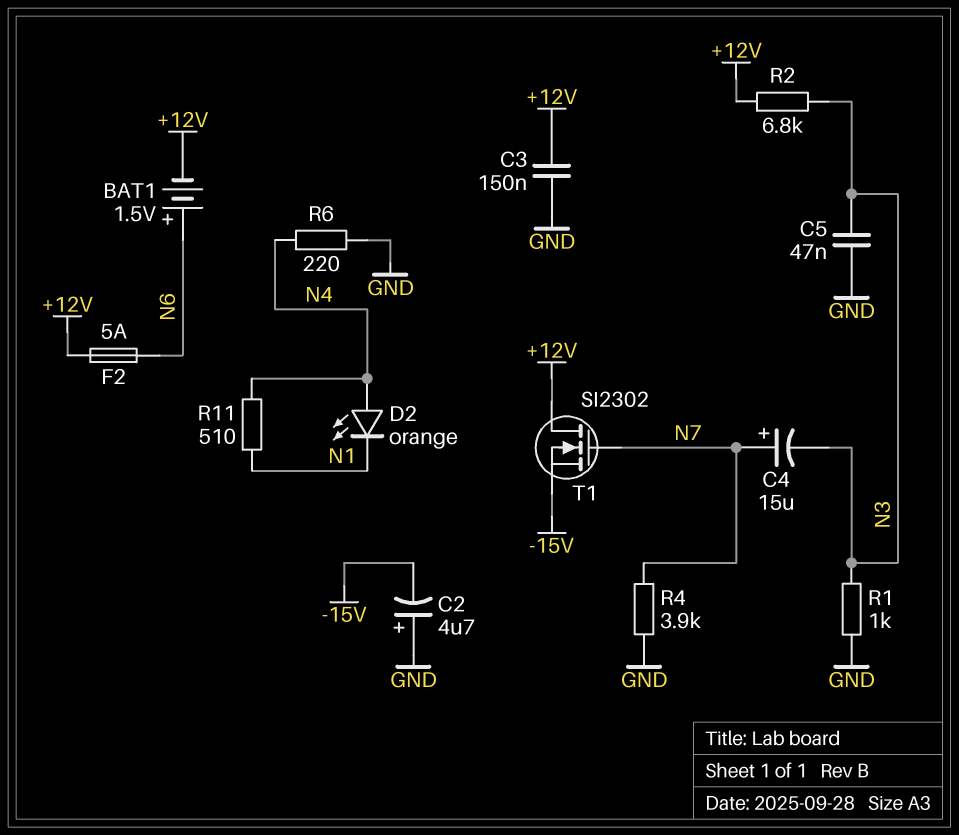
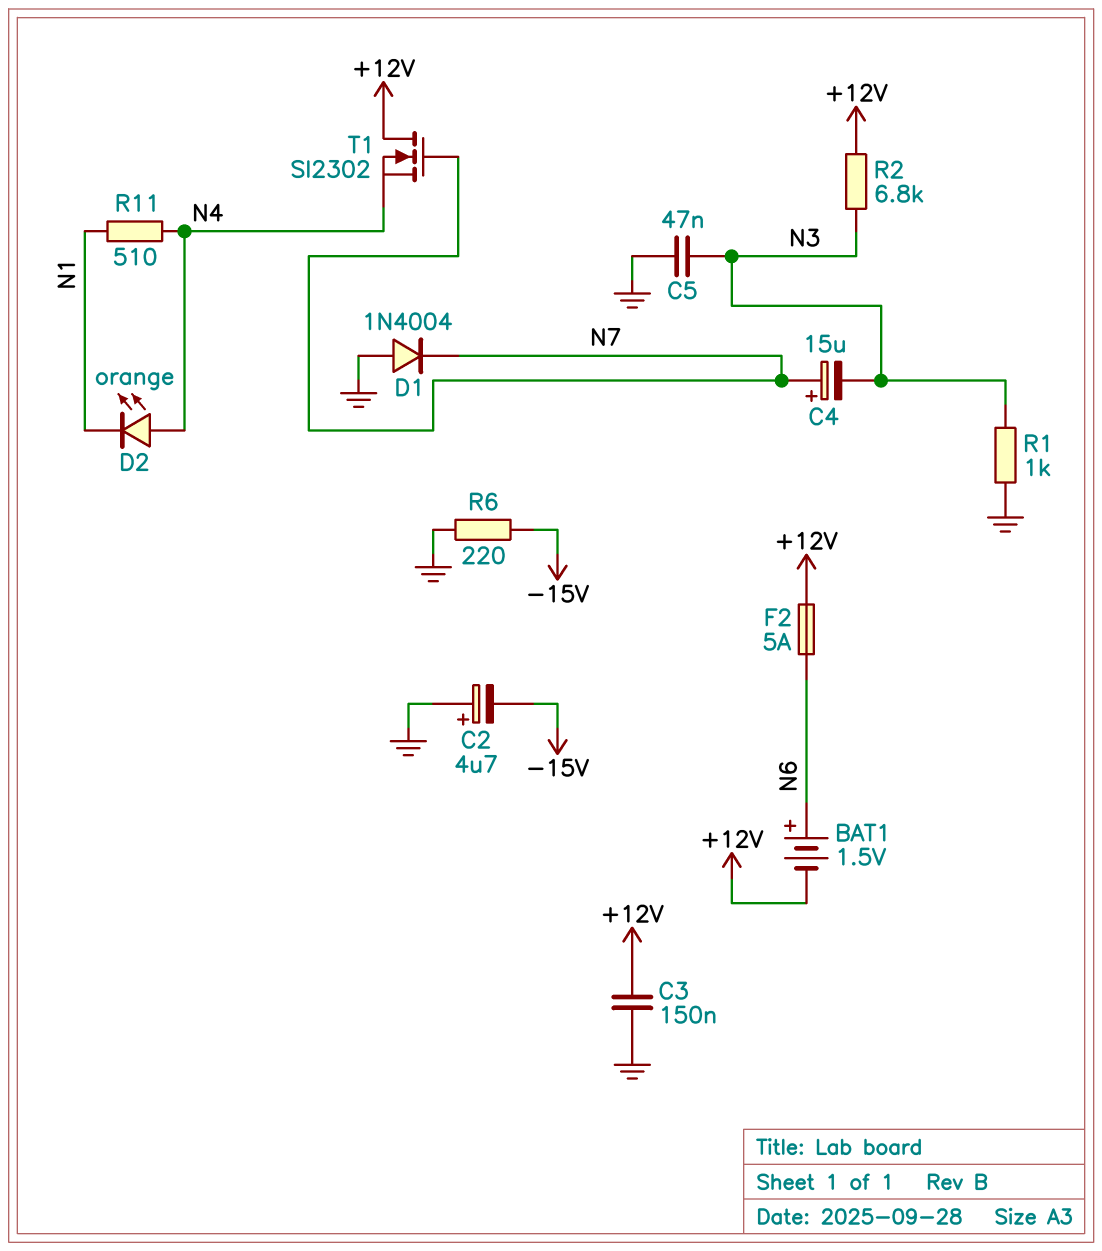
D1: none -> diode 1N4004 (A GND, K N7)
R4: 3.9k (GND, N7) -> none
R6: 220 (GND, N4) -> 220 (-15V, GND)
T1: NMOS SI2302 (G N7, D +12V, S -15V) -> NMOS SI2302 (G N7, D +12V, S N4)

